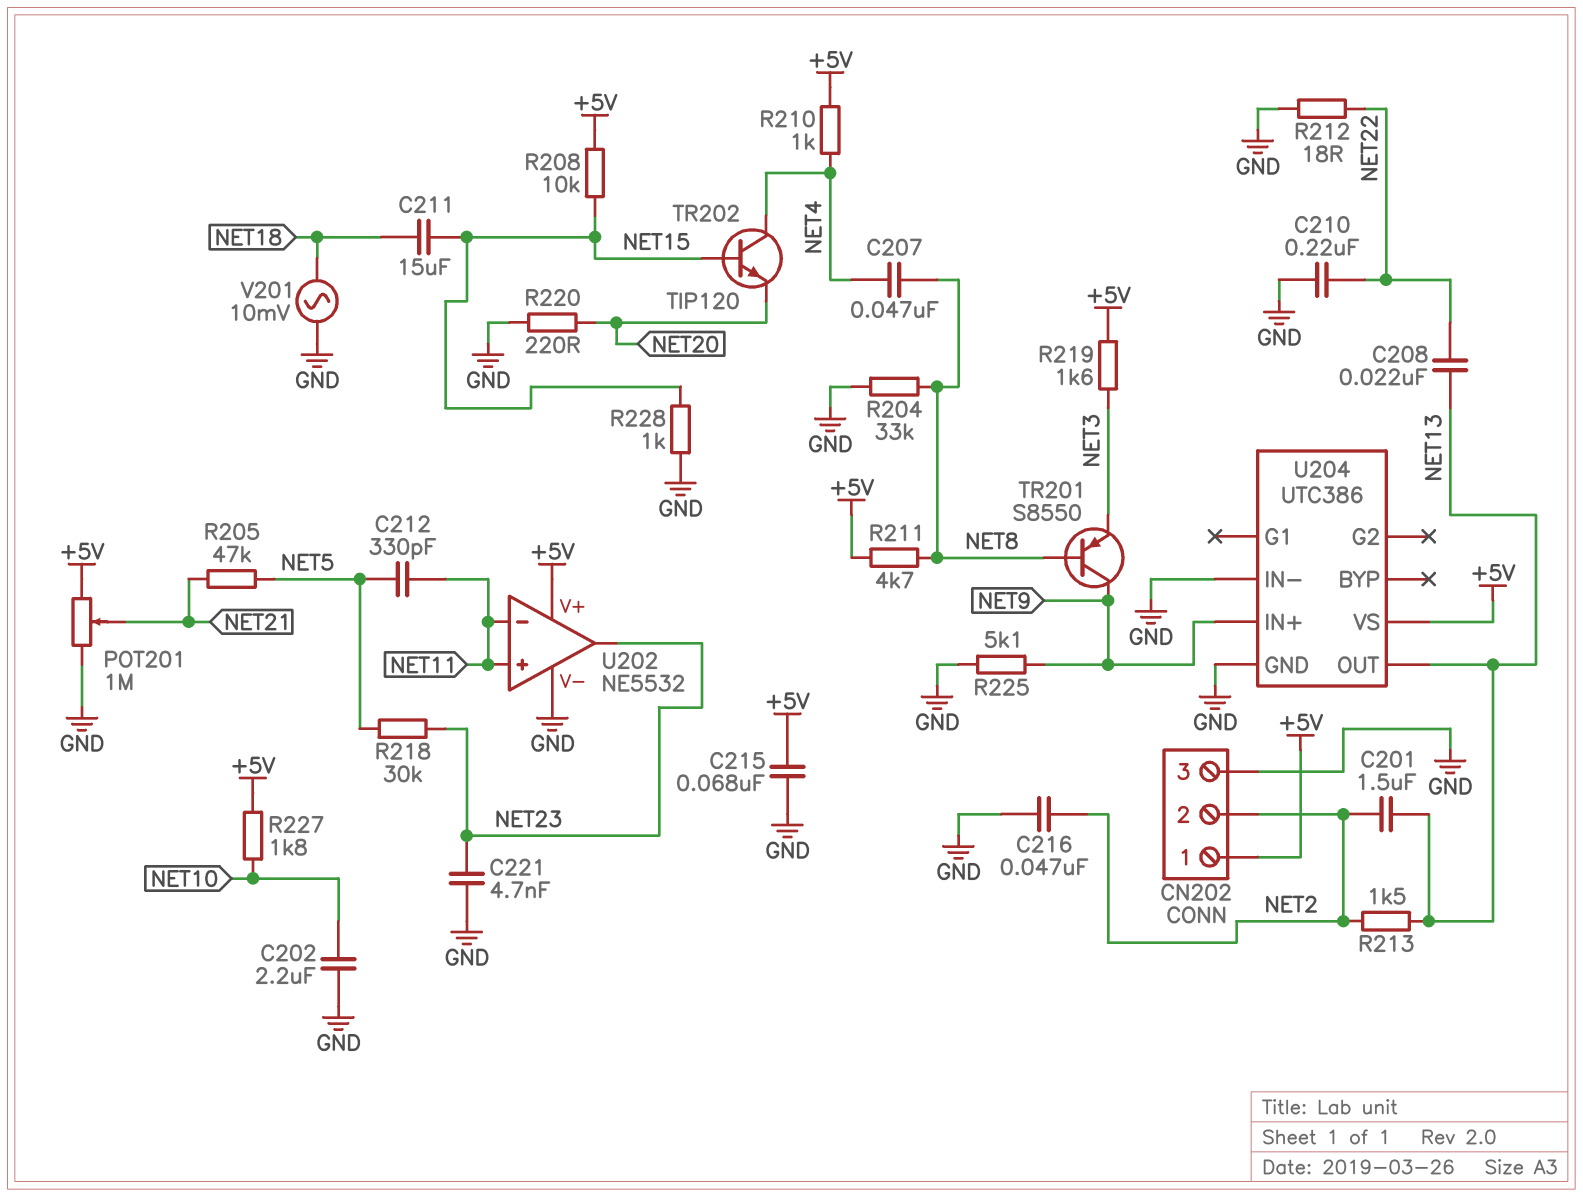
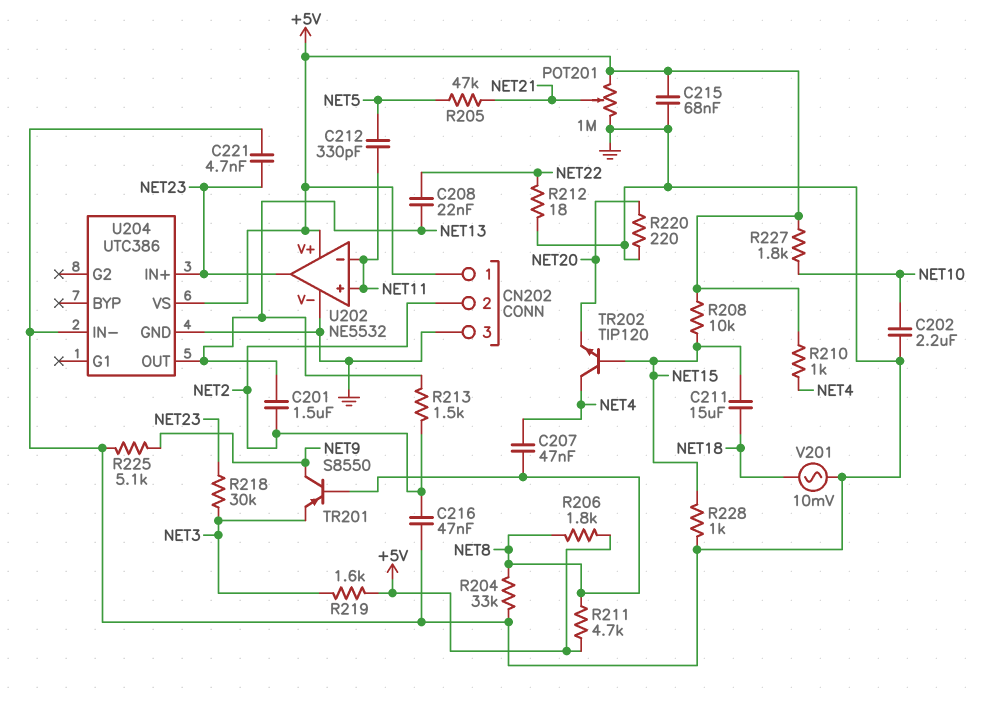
C210: 220nF (GND, NET22) -> none
R206: none -> 1.8k (+5V, NET8)
R218: 30k (NET5, NET23) -> 30k (NET3, NET23)
U204 pin IN+: NET9 -> NET23

